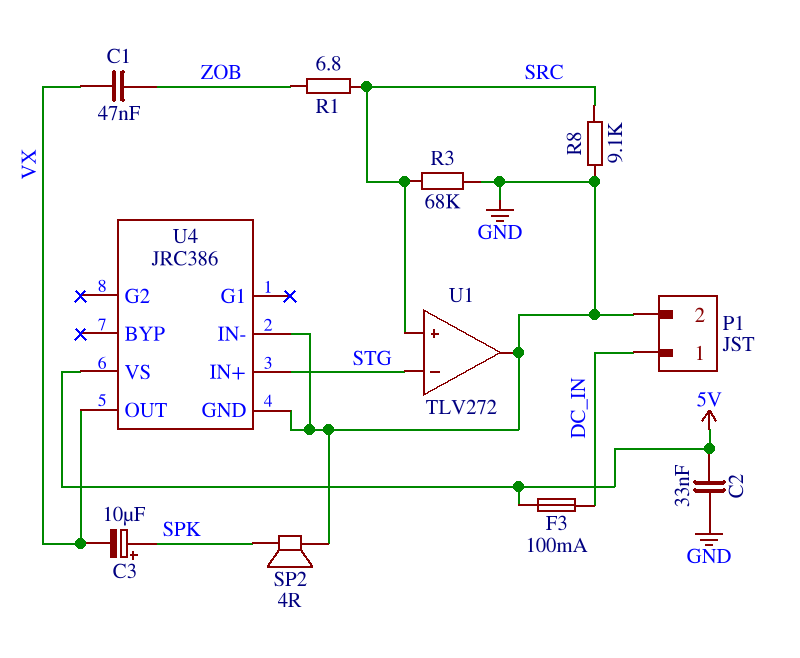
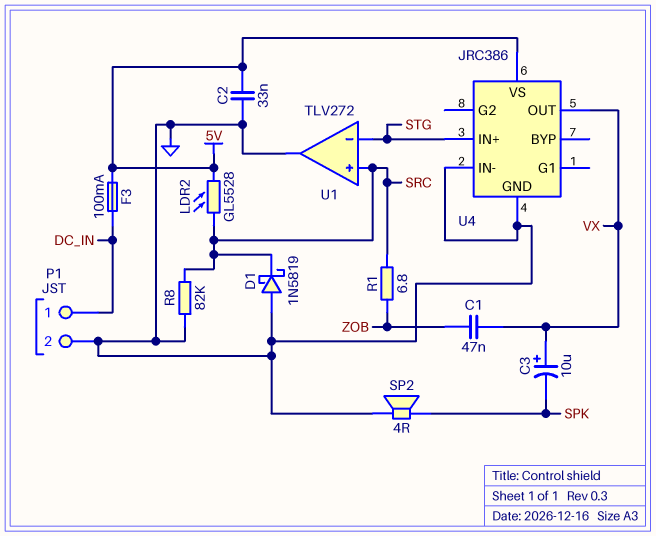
C3: 10uF (plus SPK, minus VX) -> 10uF (plus VX, minus SPK)
D1: none -> schottky 1N5819 (A GND, K SRC)
LDR2: none -> GL5528 (5V, SRC)
R3: 68k (GND, SRC) -> none
R8: 9.1k (GND, SRC) -> 82k (GND, SRC)

